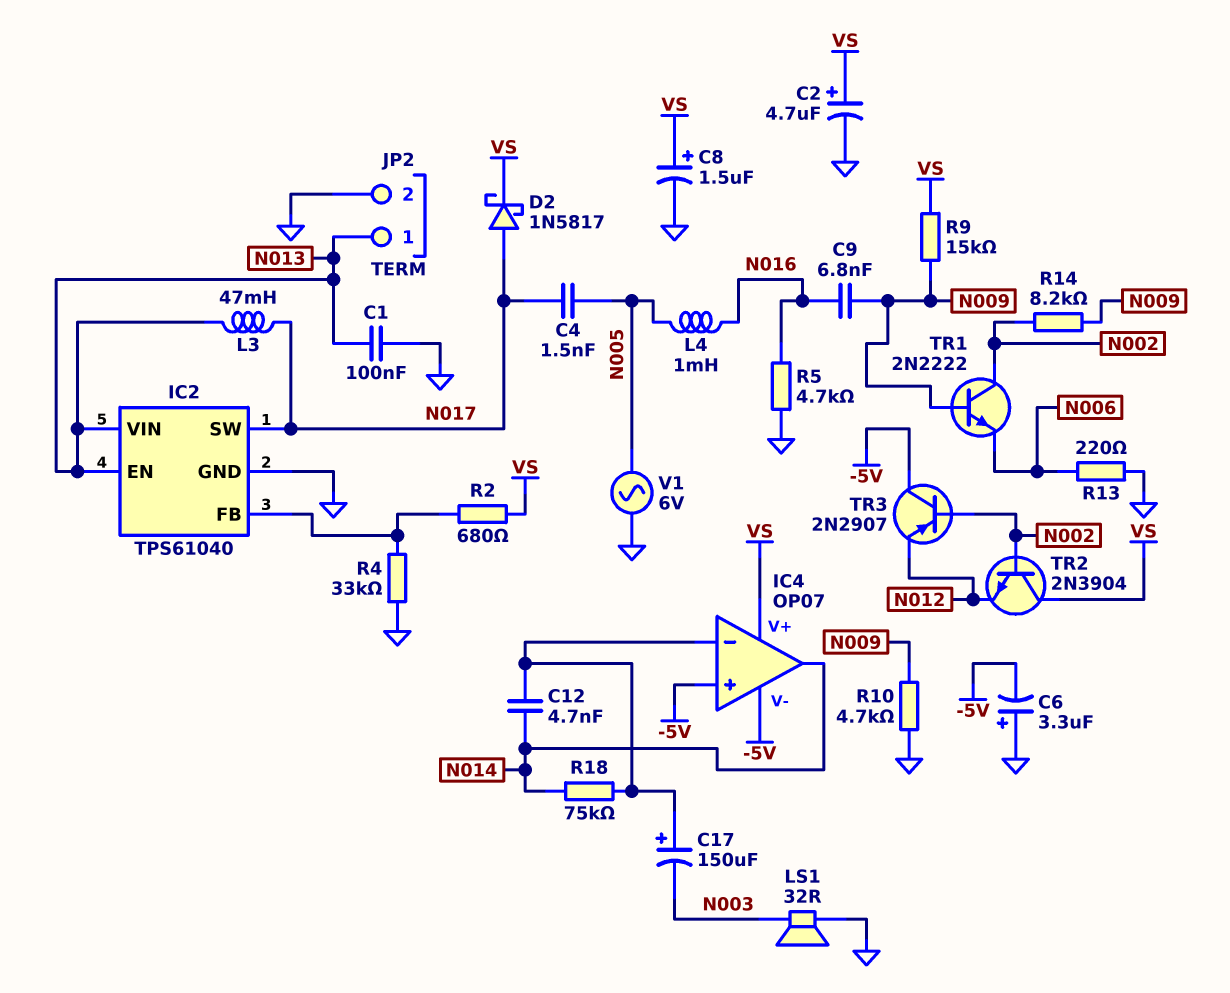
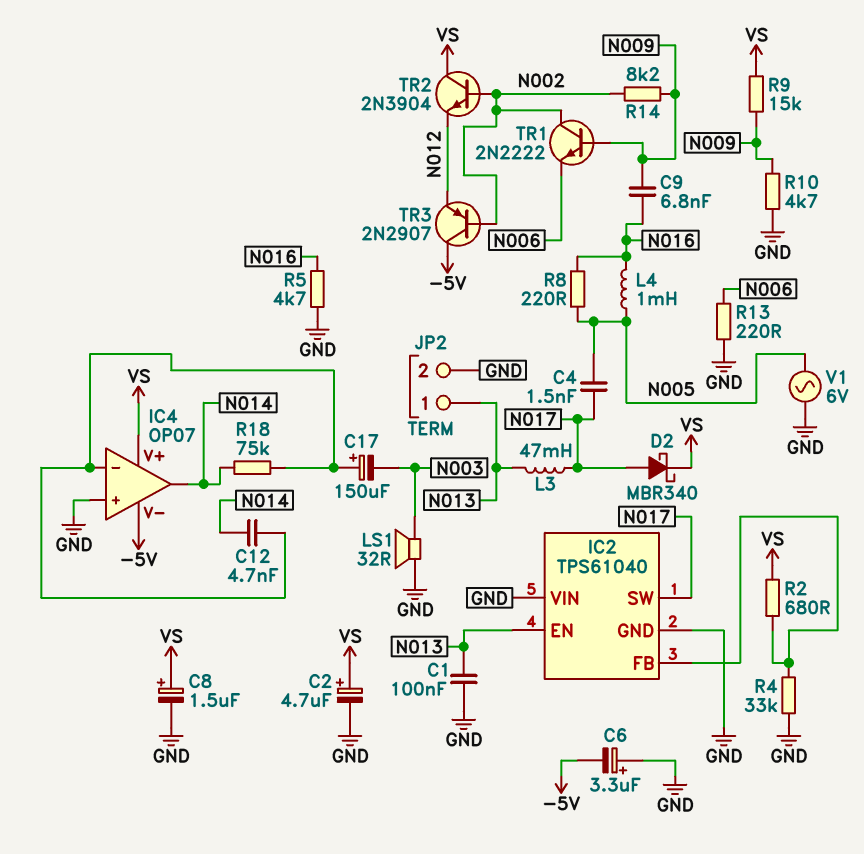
D2: schottky 1N5817 (A N017, K VS) -> schottky MBR340 (A N017, K VS)
IC2 pin VIN: N013 -> GND
IC4 pin in+: -5V -> GND
R8: none -> 220 (N005, N016)

